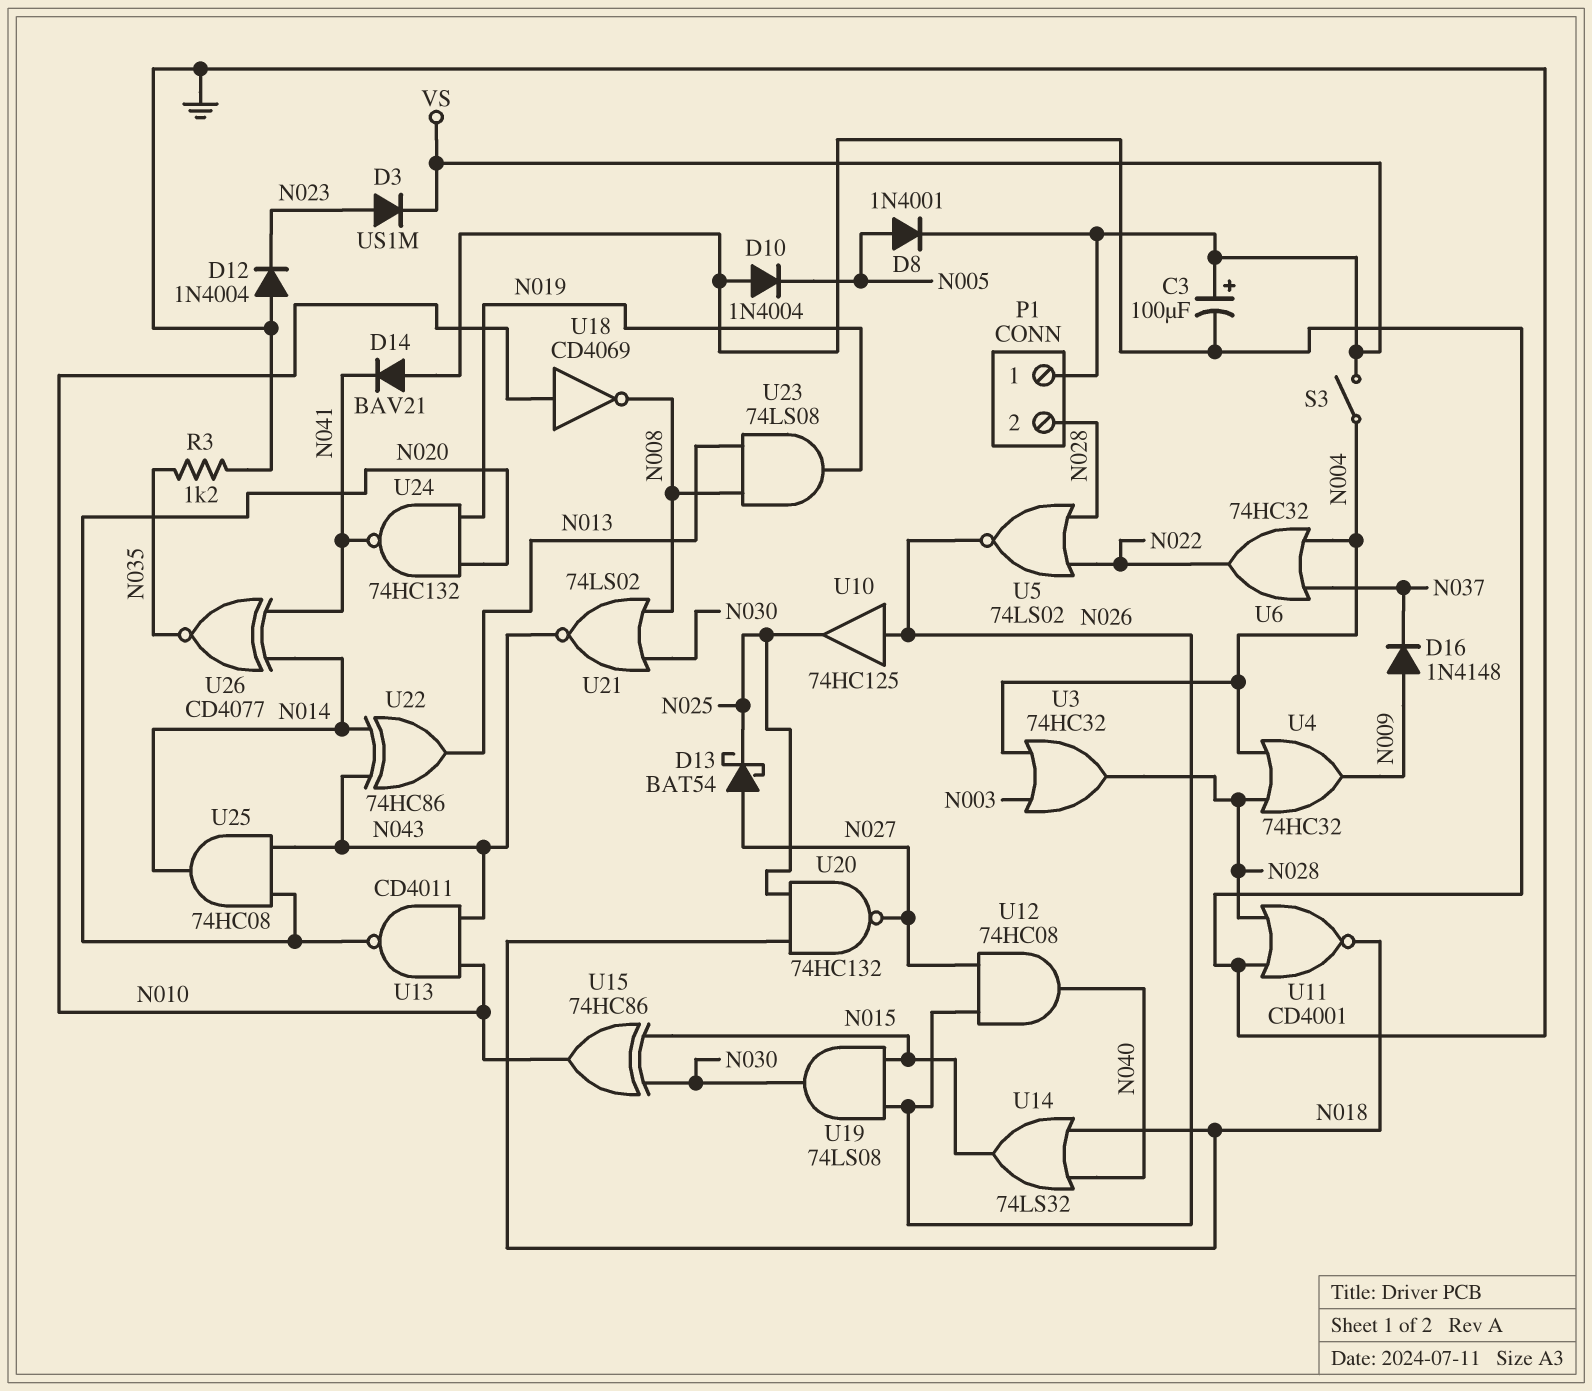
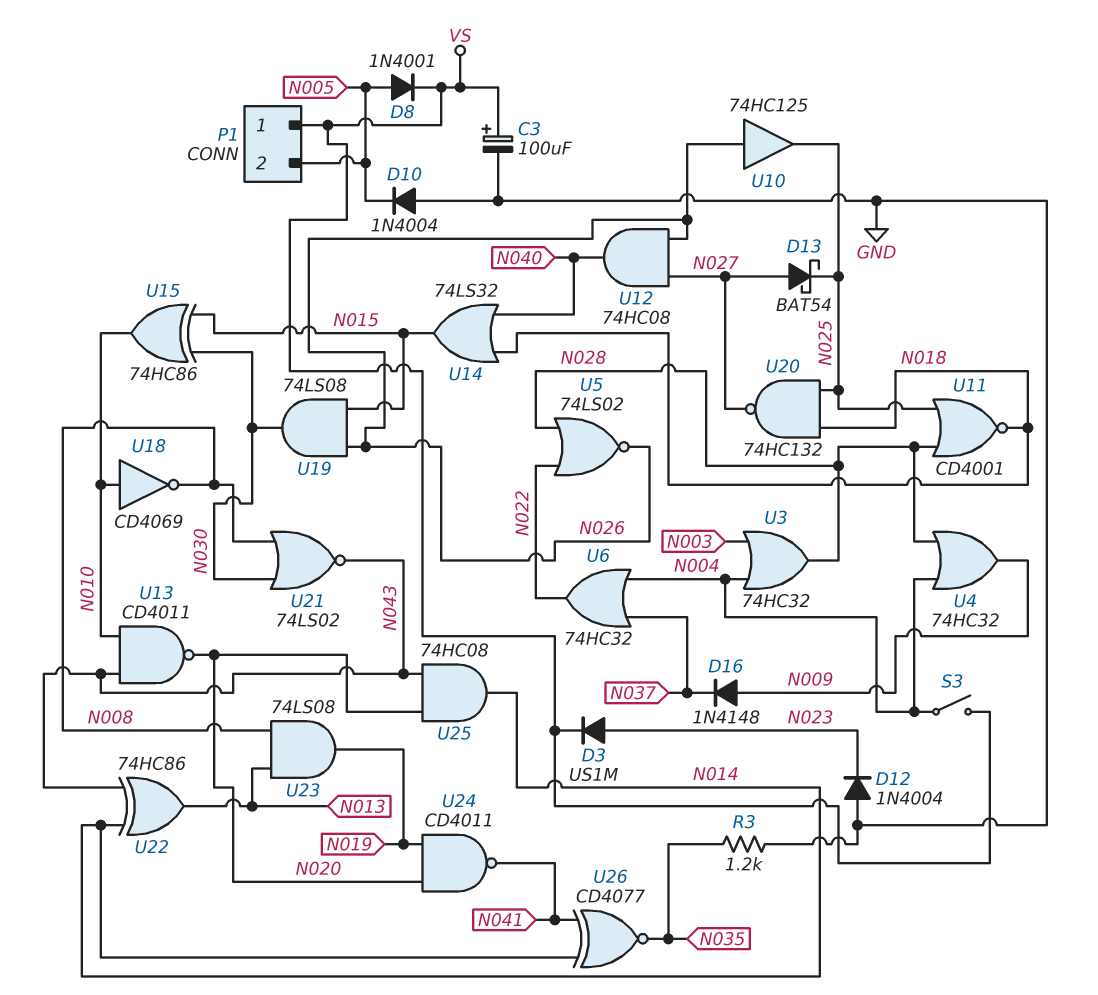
D14: diode BAV21 (A GND, K N041) -> none
P1 pin 2: N028 -> N005
U11: NOR CD4001 (in GND, in N028, out N018) -> NOR CD4001 (in N025, in N028, out N018)
U24: NAND 74HC132 (in N019, in N020, out N041) -> NAND CD4011 (in N019, in N020, out N041)

